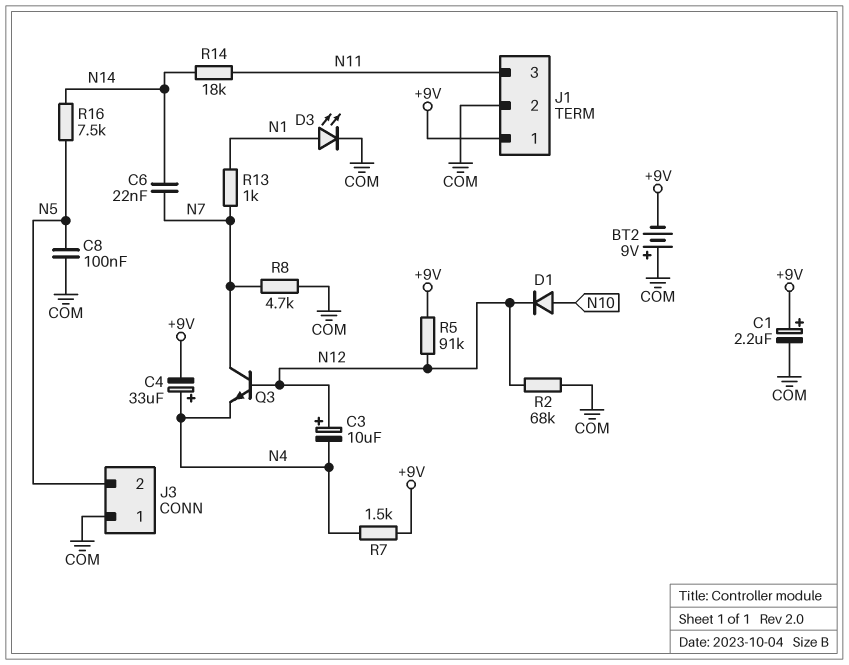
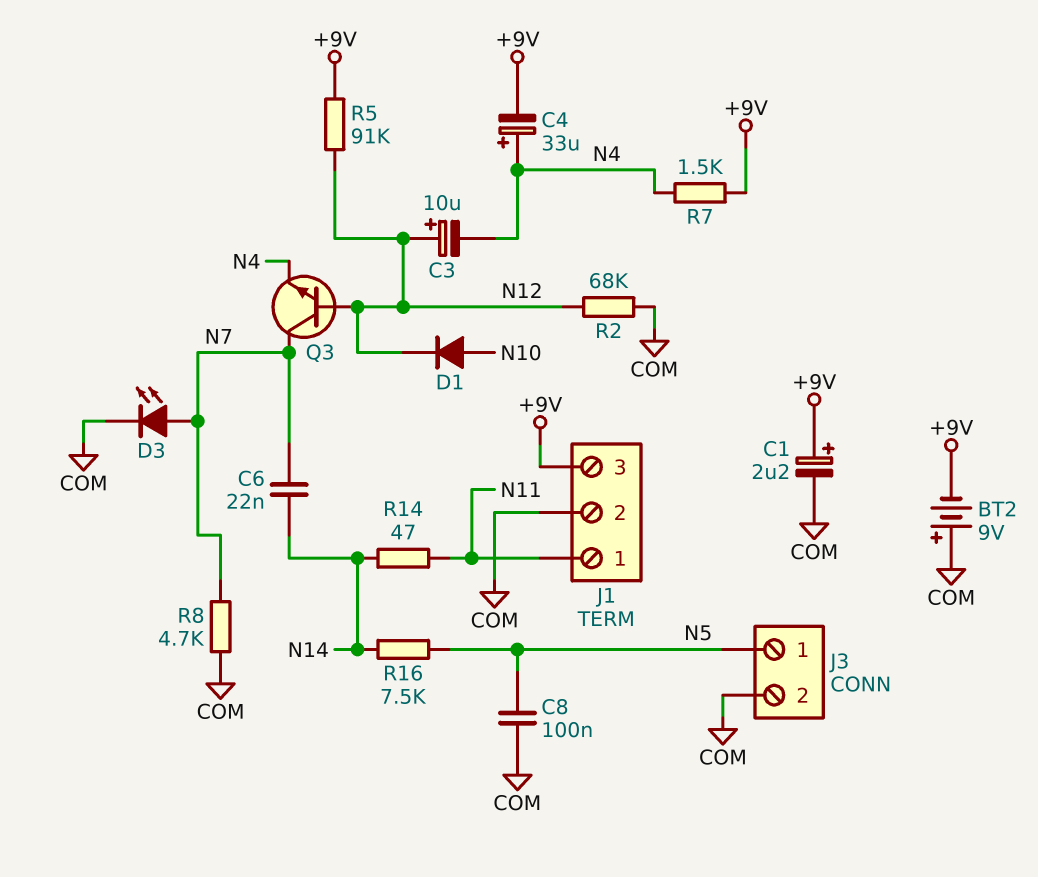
D3: LED (A N1, K COM) -> LED (A N7, K COM)
J1 pin 1: +9V -> N11
J1 pin 3: N11 -> +9V
J3 pin 1: COM -> N5
J3 pin 2: N5 -> COM
R13: 1k (N1, N7) -> none
R14: 18k (N11, N14) -> 47 (N11, N14)

